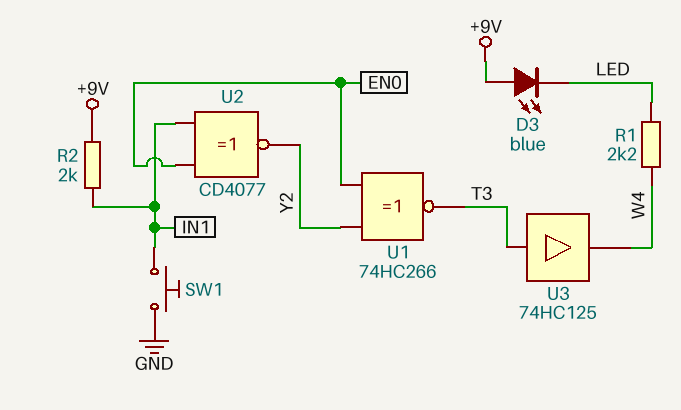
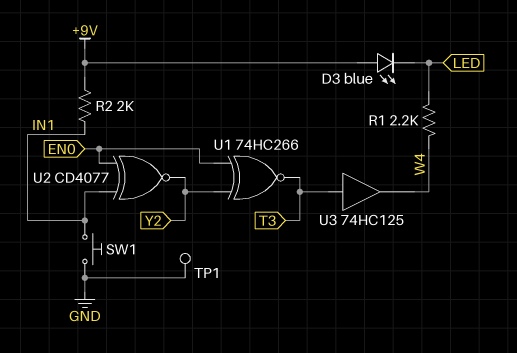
TP1: none -> test point (GND)

